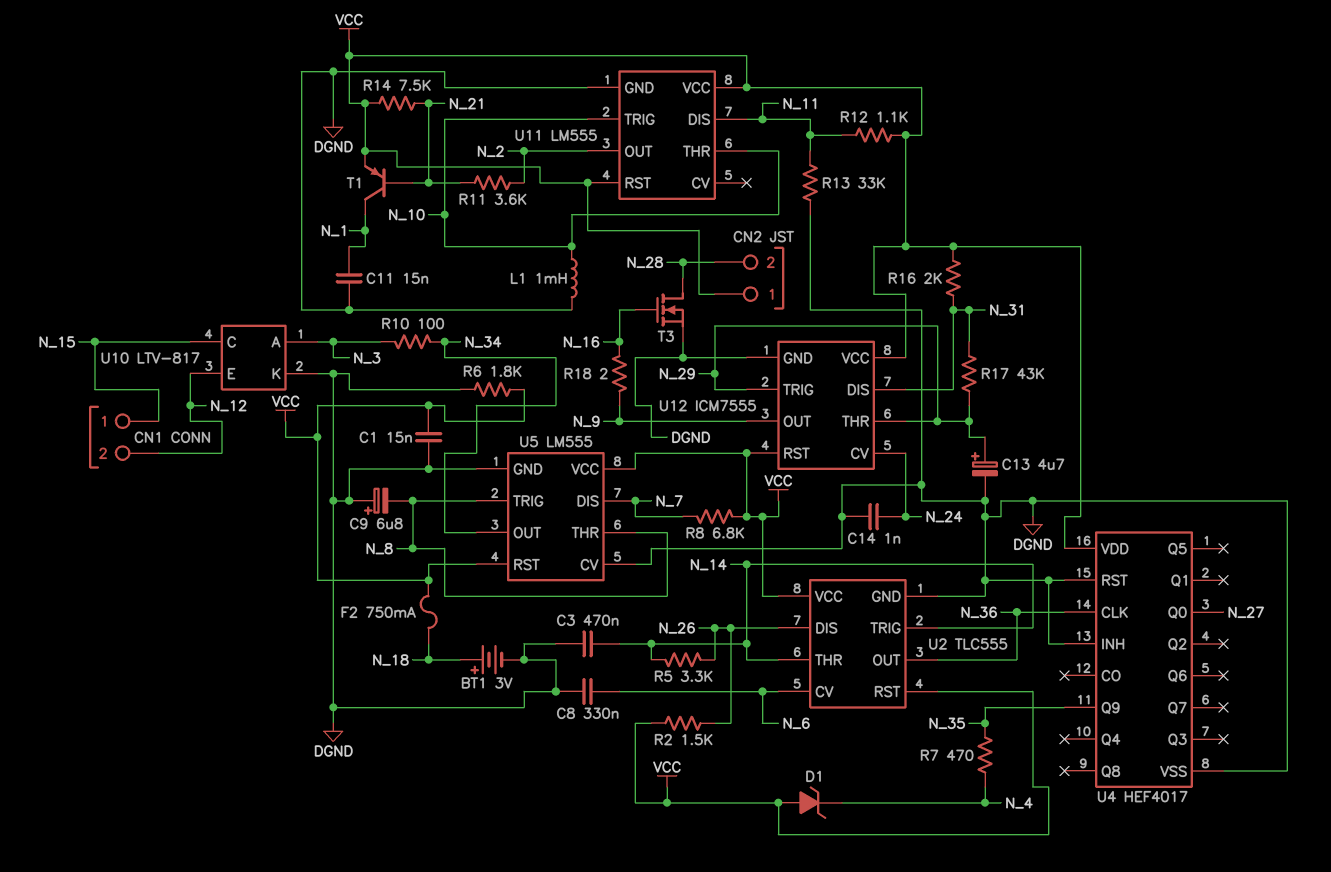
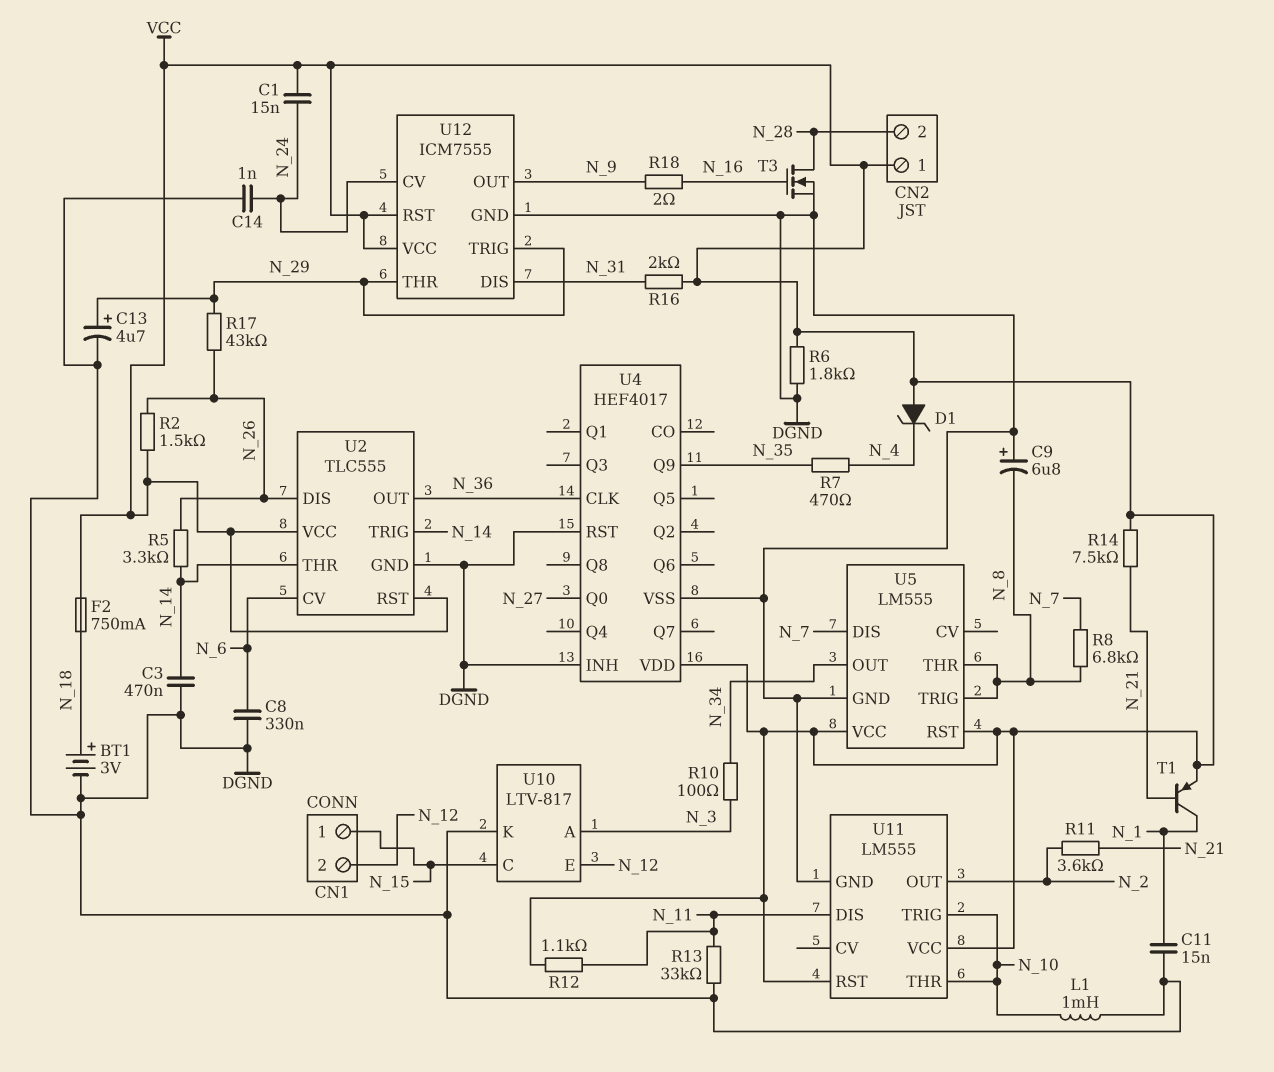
C1: 15nF (DGND, VCC) -> 15nF (N_24, VCC)
R8: 6.8k (N_7, VCC) -> 6.8k (N_7, N_8)
R17: 43k (N_29, N_31) -> 43k (N_26, N_29)
U5 pin CV: DGND -> none

